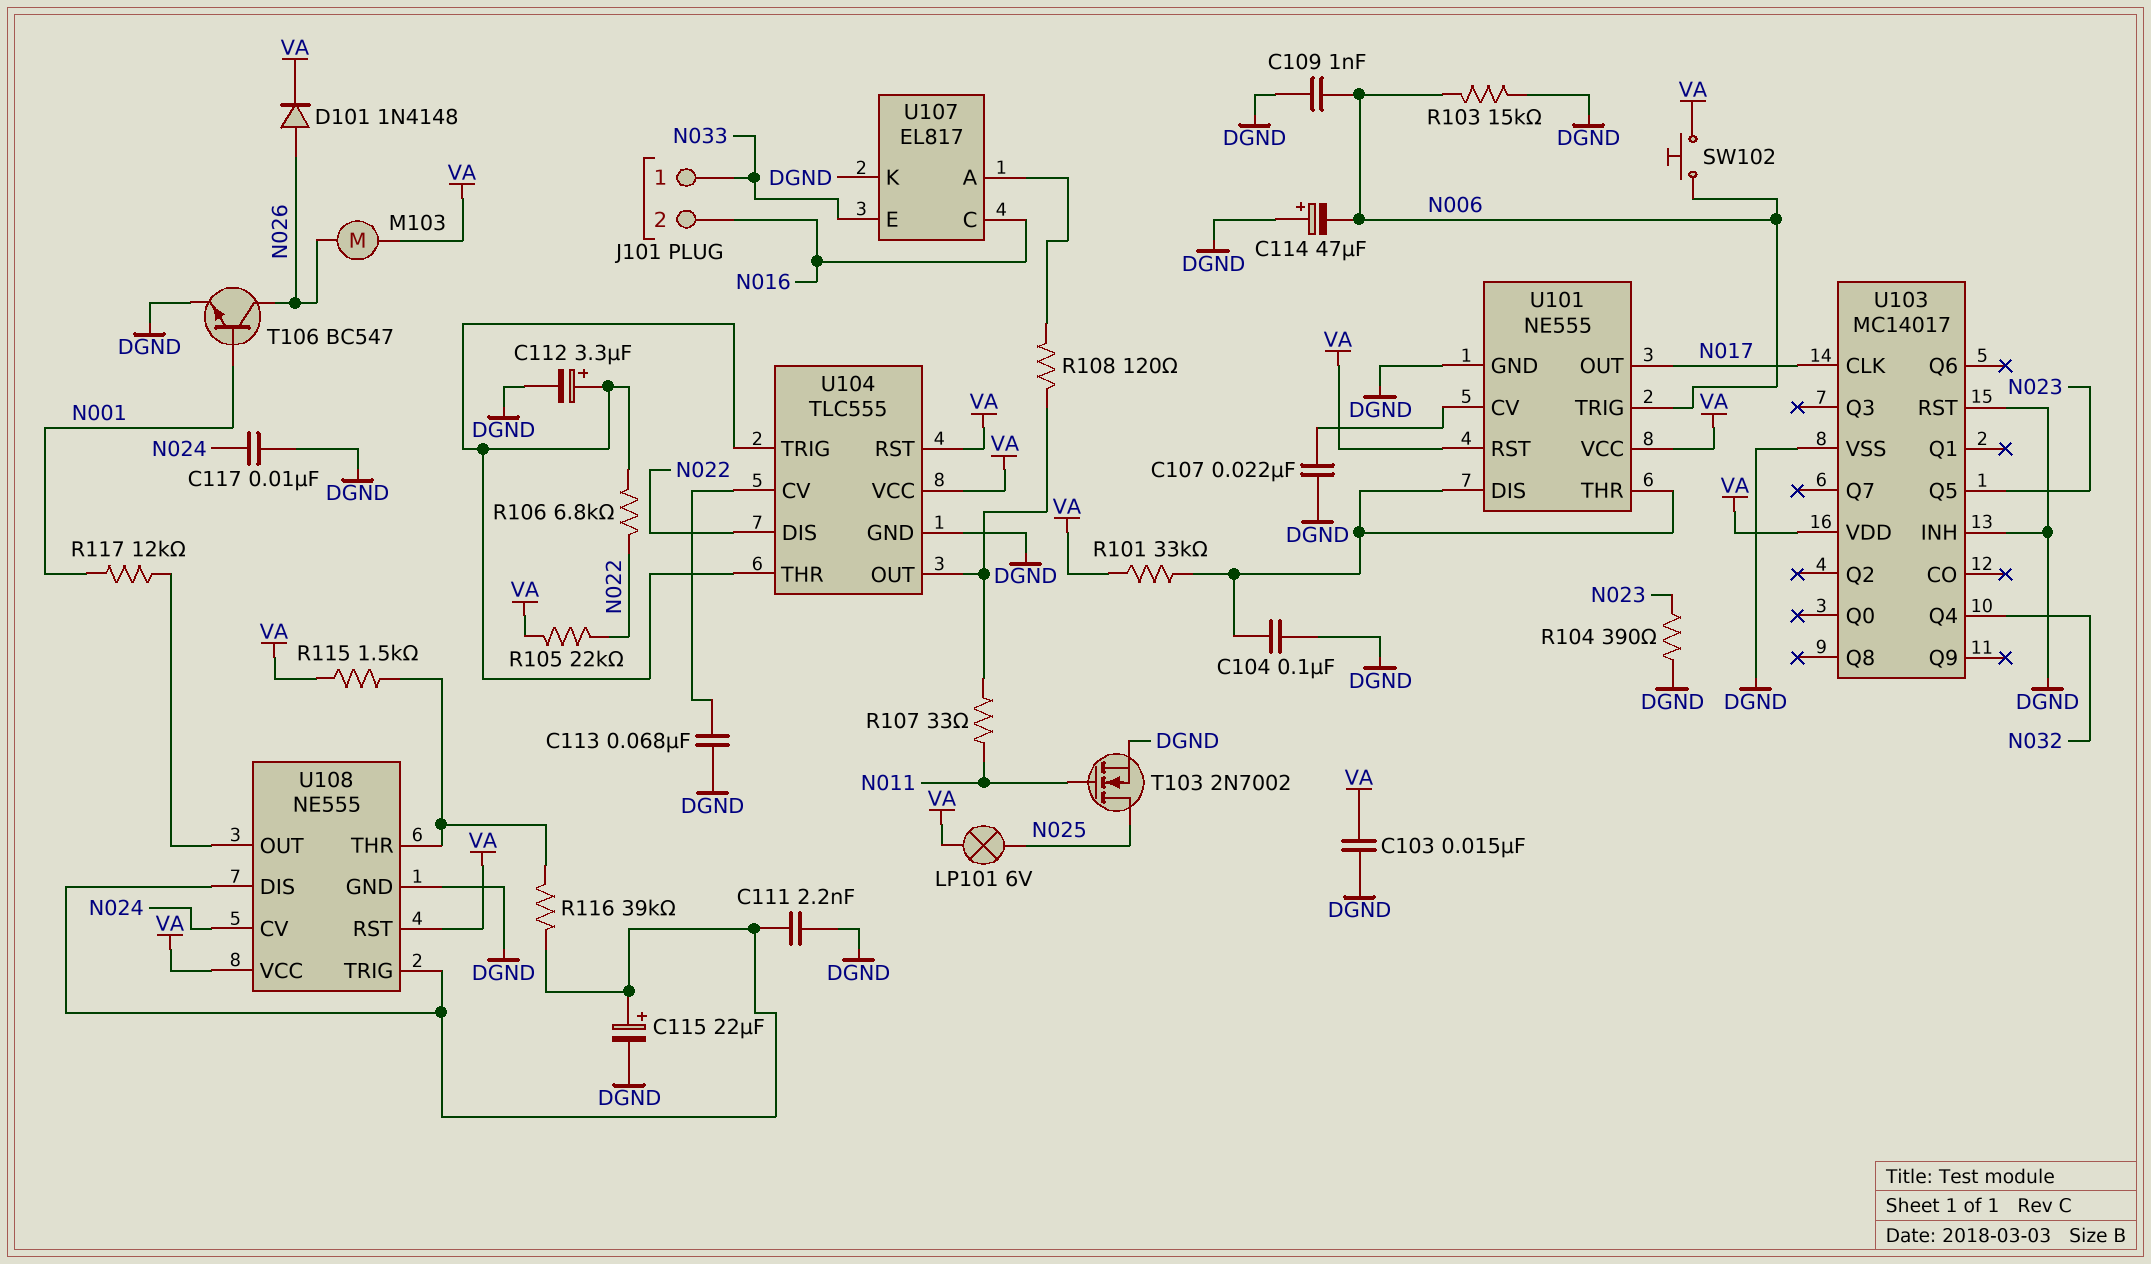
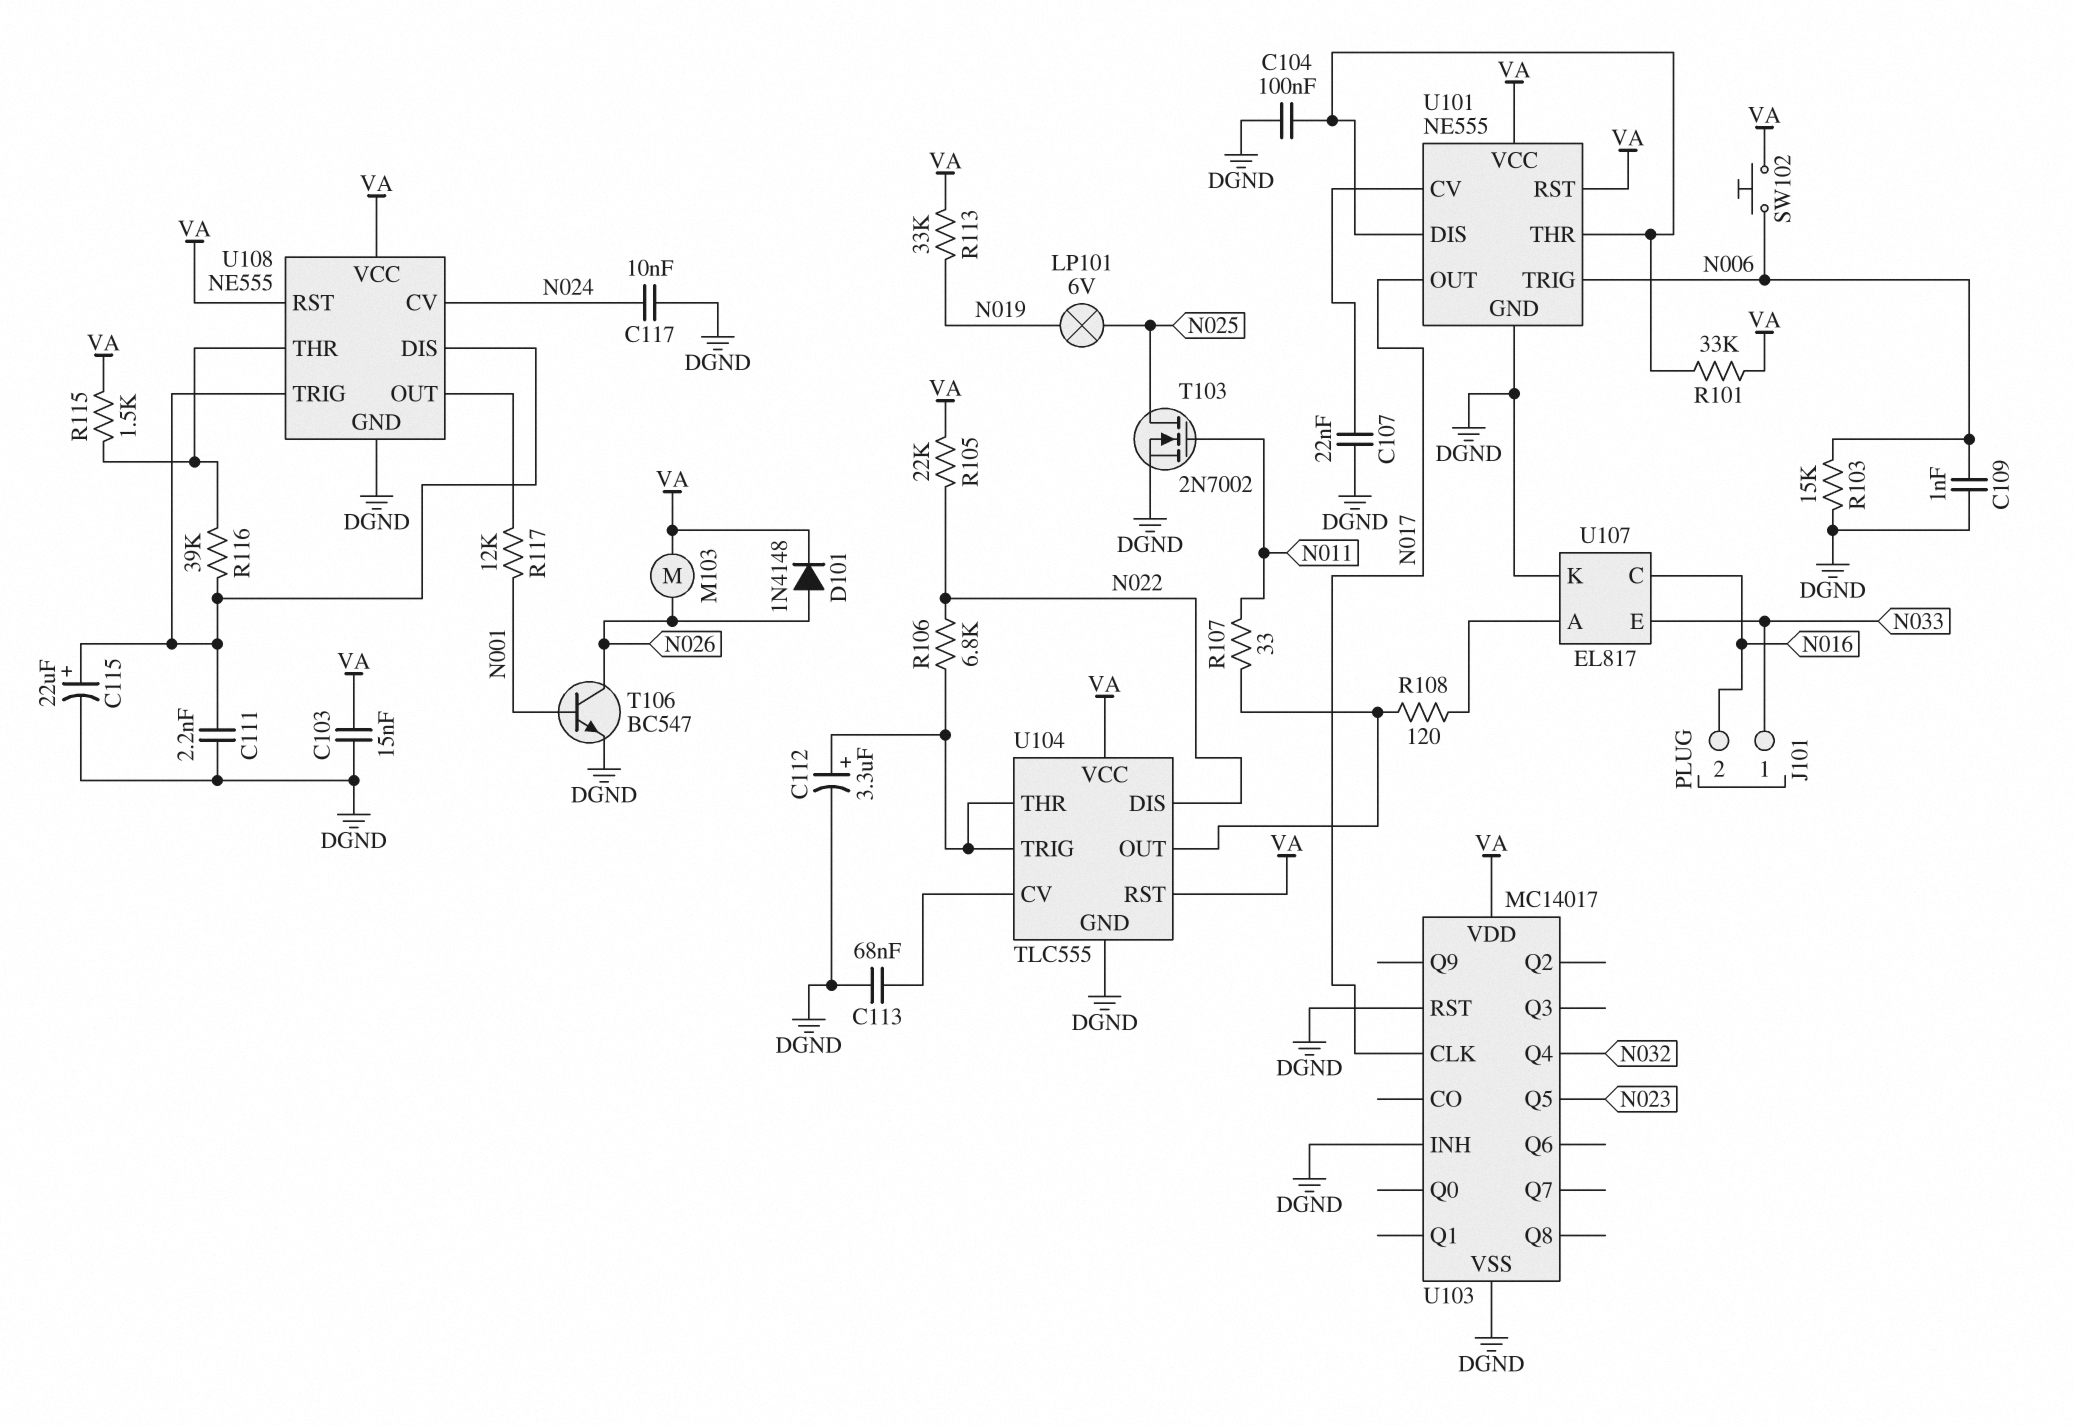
C114: 47uF (plus DGND, minus N006) -> none
LP101: lamp 6V (N025, VA) -> lamp 6V (N019, N025)
R104: 390 (DGND, N023) -> none
R113: none -> 33k (N019, VA)

